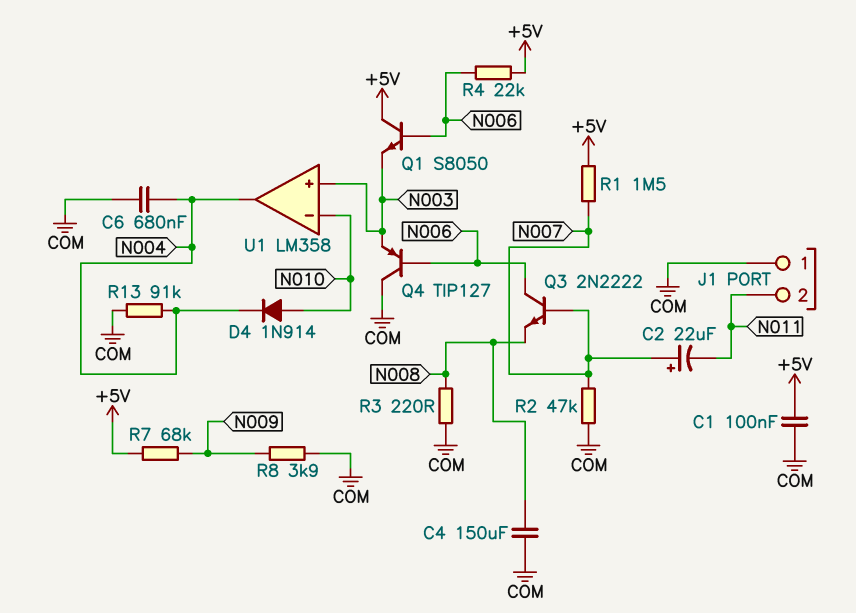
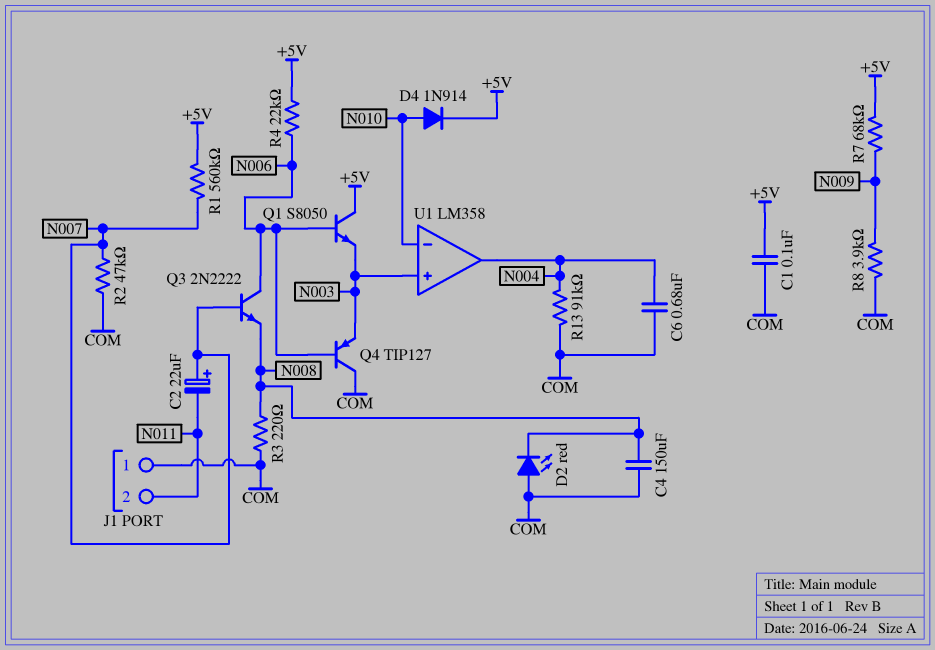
D2: none -> LED red (A COM, K N008)
D4: diode 1N914 (A N010, K N004) -> diode 1N914 (A N010, K +5V)
R1: 1.5M (+5V, N007) -> 560k (+5V, N007)

